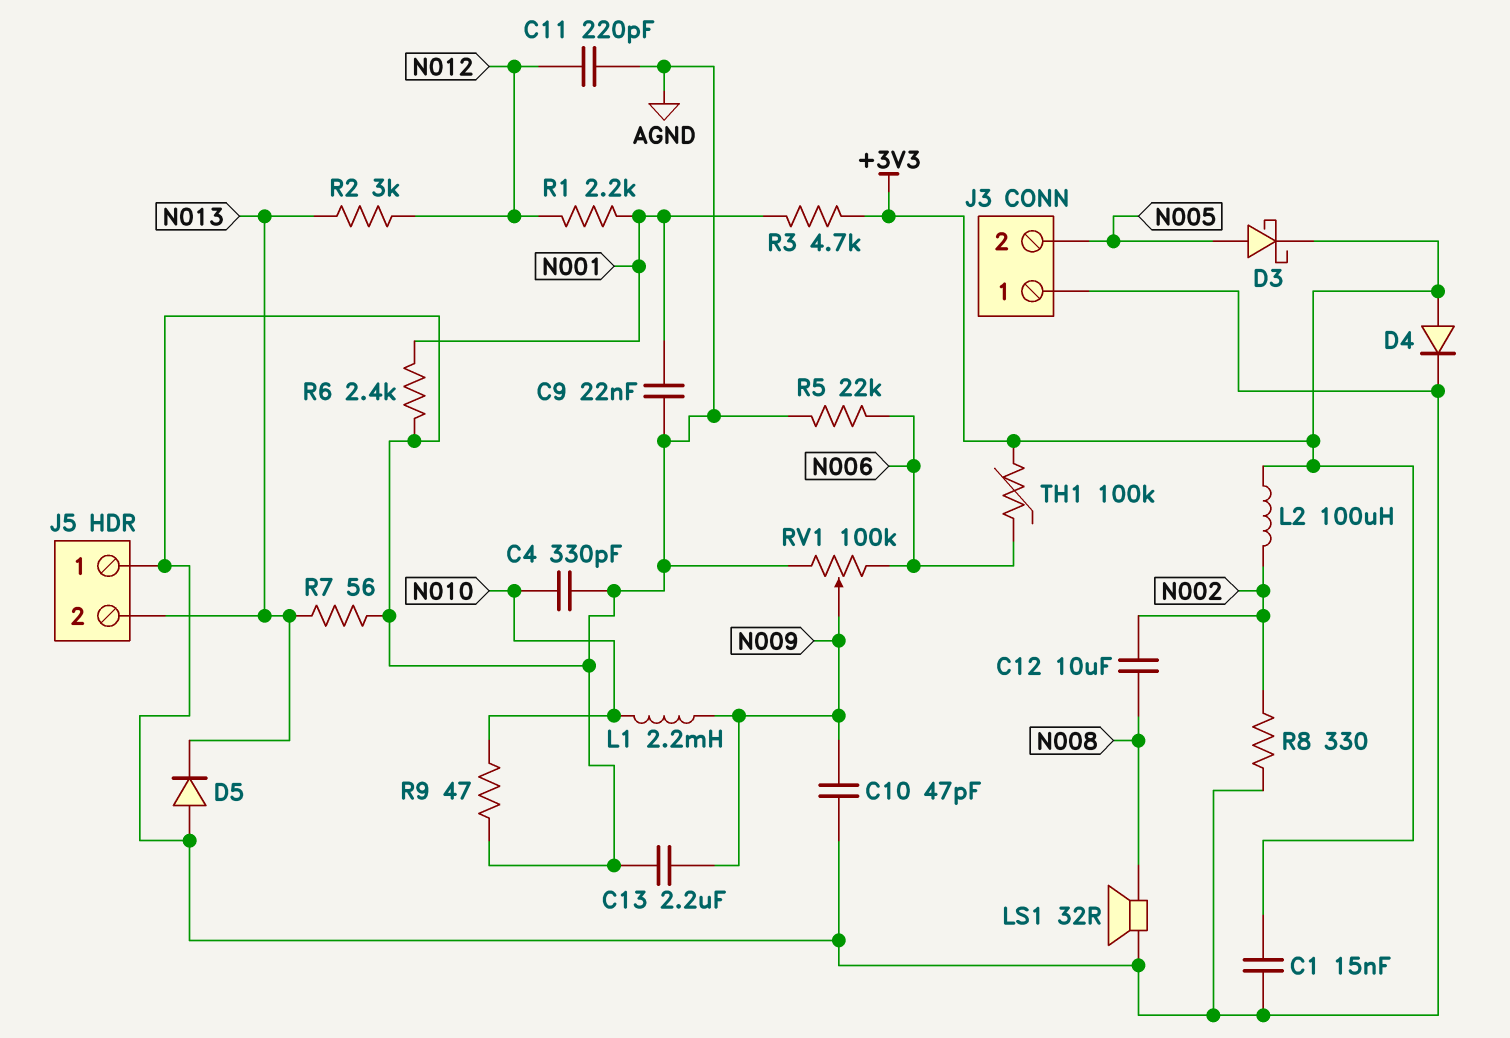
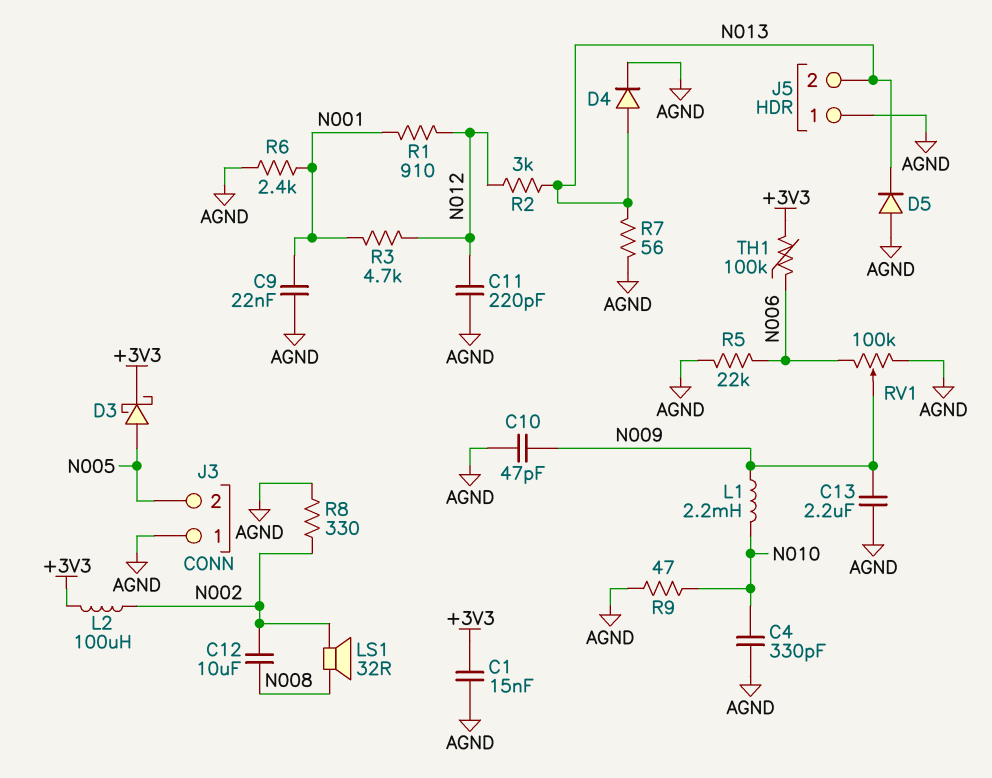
D4: diode (A +3V3, K AGND) -> diode (A N013, K AGND)
LS1: speaker 32R (AGND, N008) -> speaker 32R (N002, N008)
R1: 2.2k (N001, N012) -> 910 (N001, N012)
R3: 4.7k (+3V3, N001) -> 4.7k (N001, N012)

